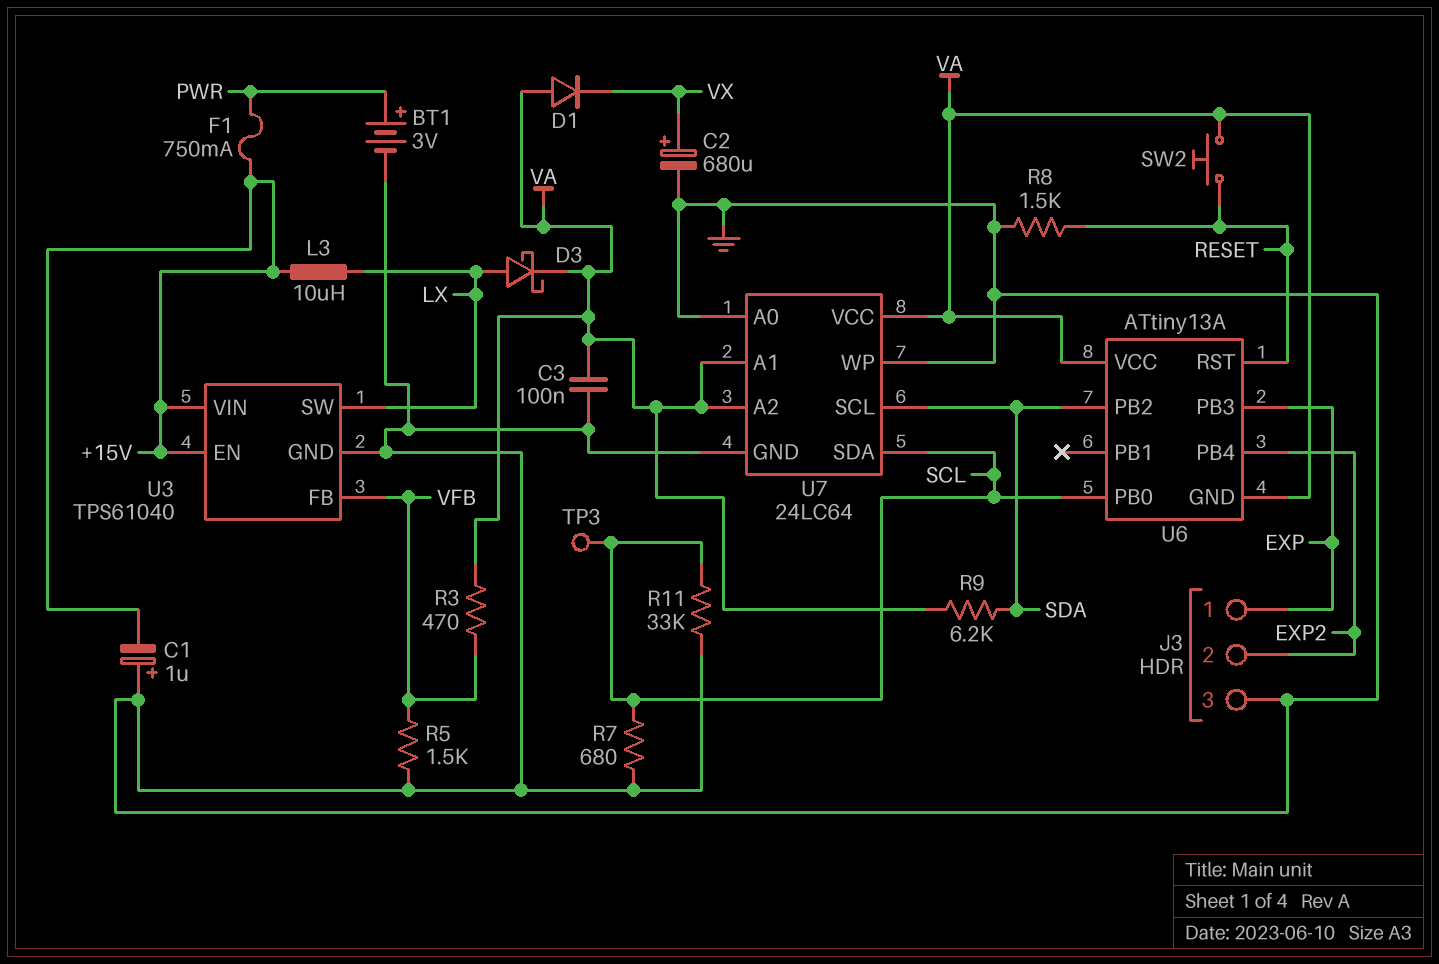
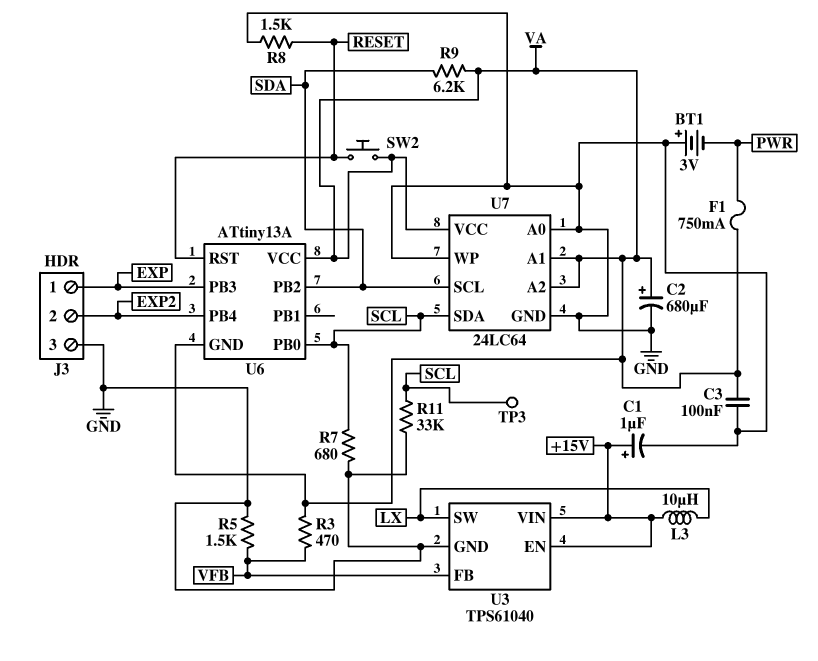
BT1: 3V (plus PWR, minus GND) -> 3V (plus GND, minus PWR)
C1: 1uF (plus GND, minus +15V) -> 1uF (plus +15V, minus GND)
C2: 680uF (plus VX, minus GND) -> 680uF (plus VA, minus GND)
D1: diode (A VA, K VX) -> none
D3: schottky (A LX, K VA) -> none
F1: 750mA (+15V, PWR) -> 750mA (PWR, VA)

